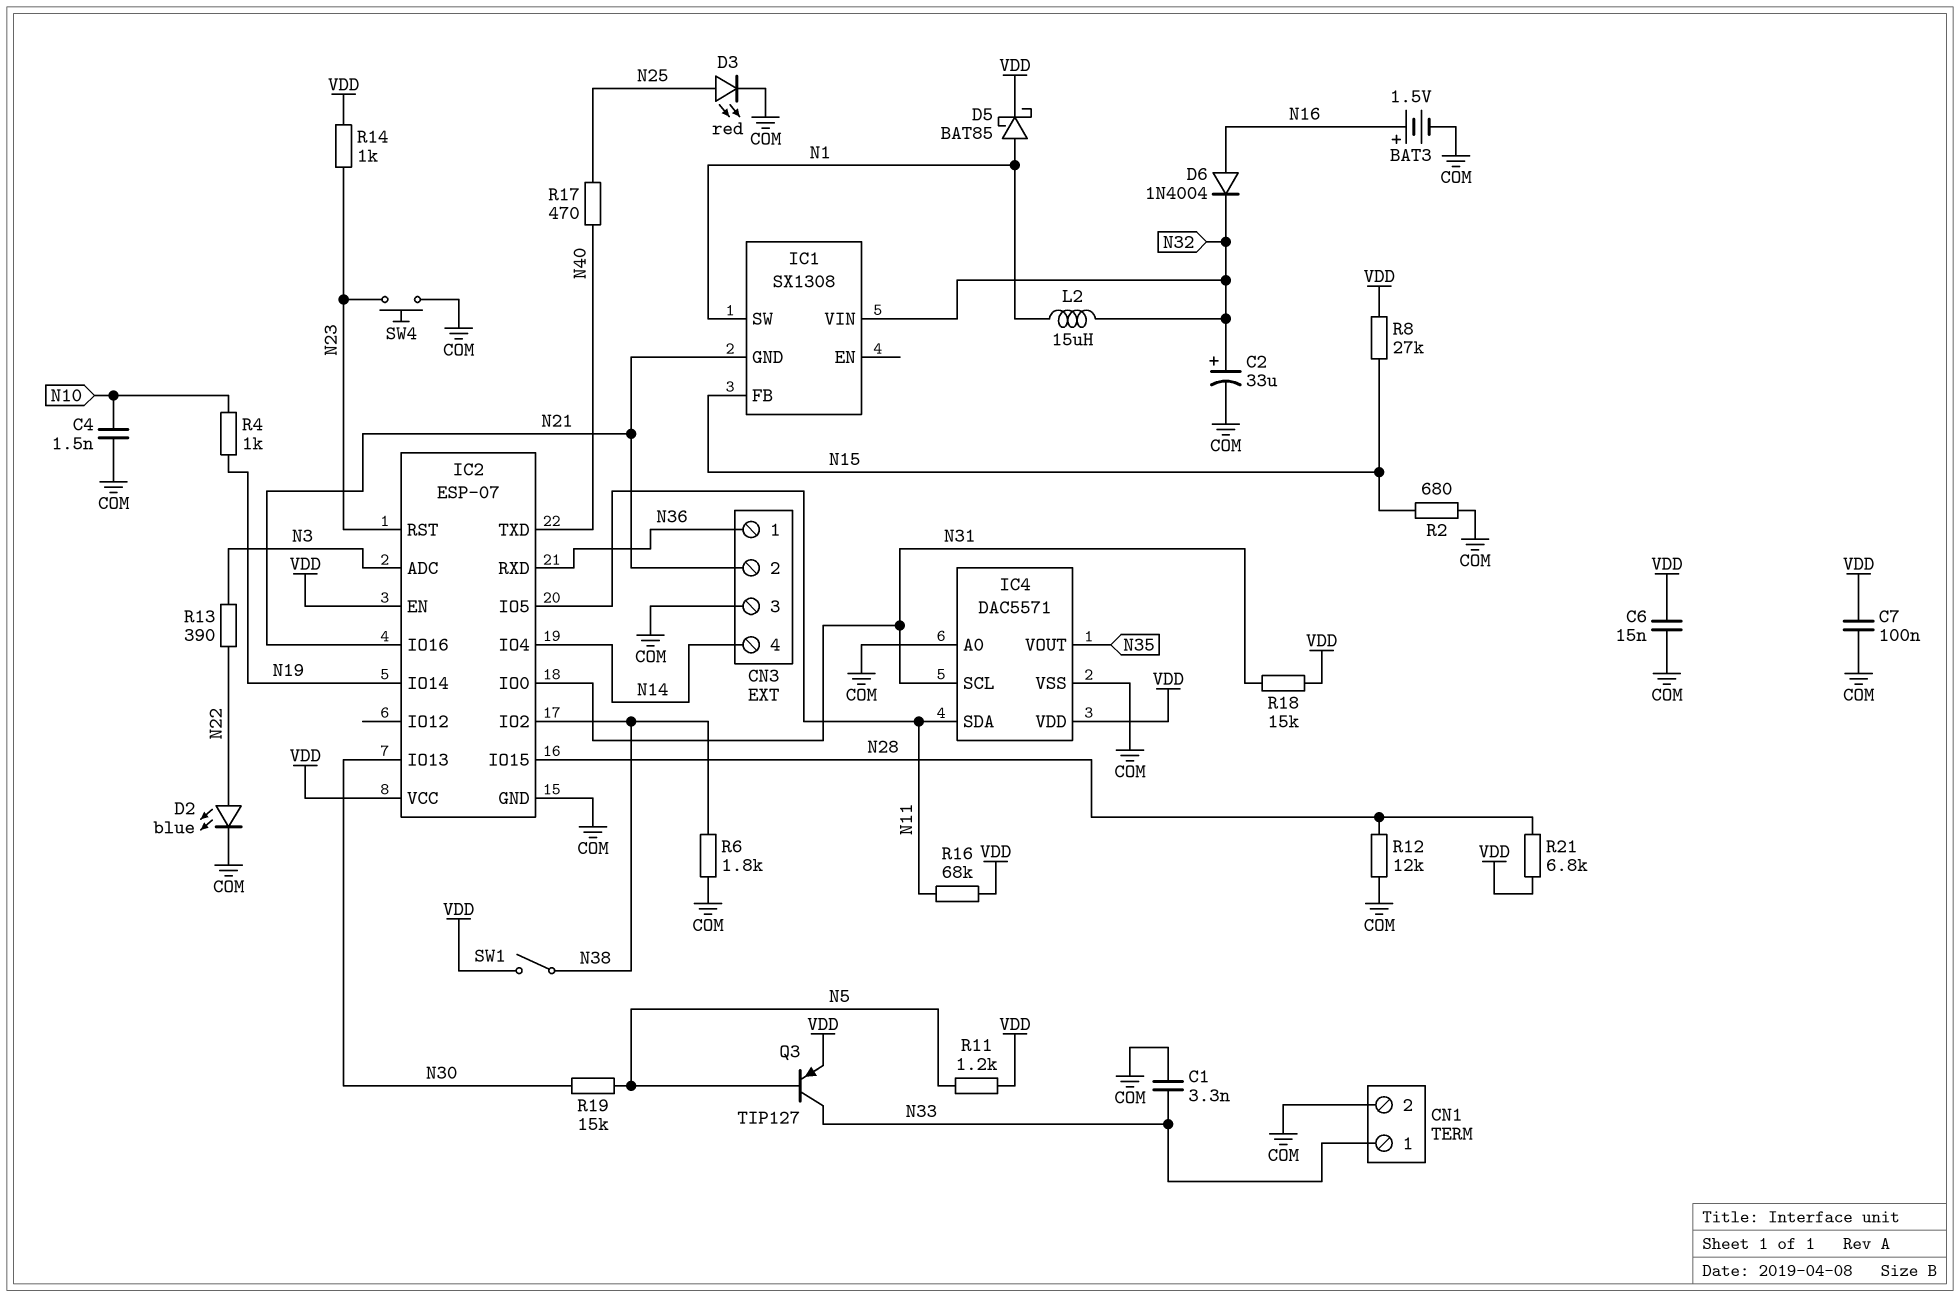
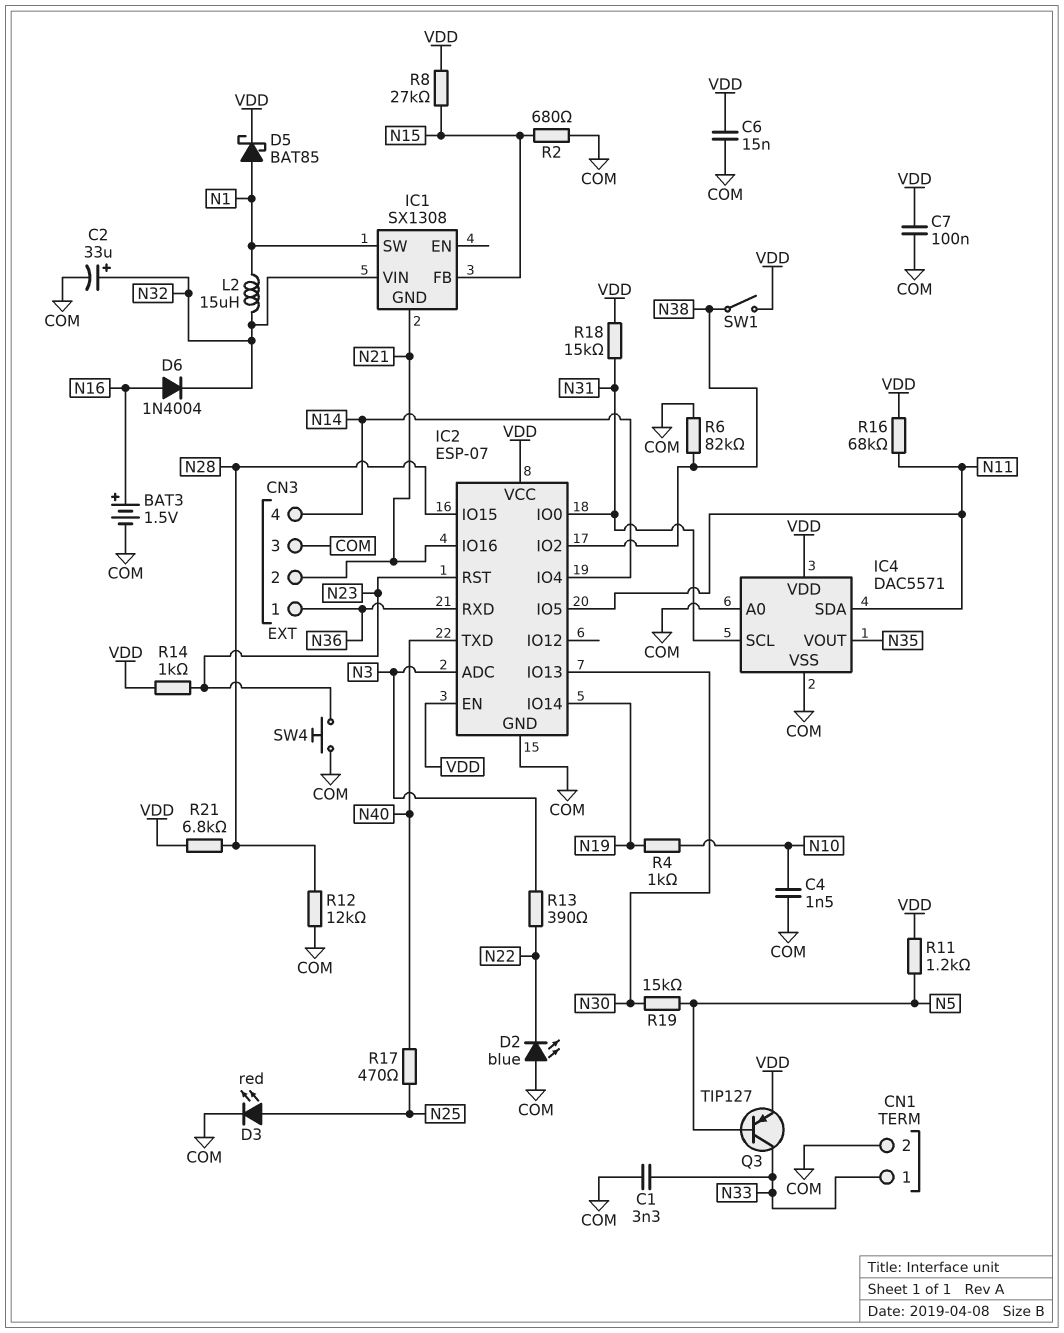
D2: LED blue (A N22, K COM) -> LED blue (A COM, K N22)
R6: 1.8k (COM, N38) -> 82k (COM, N38)

